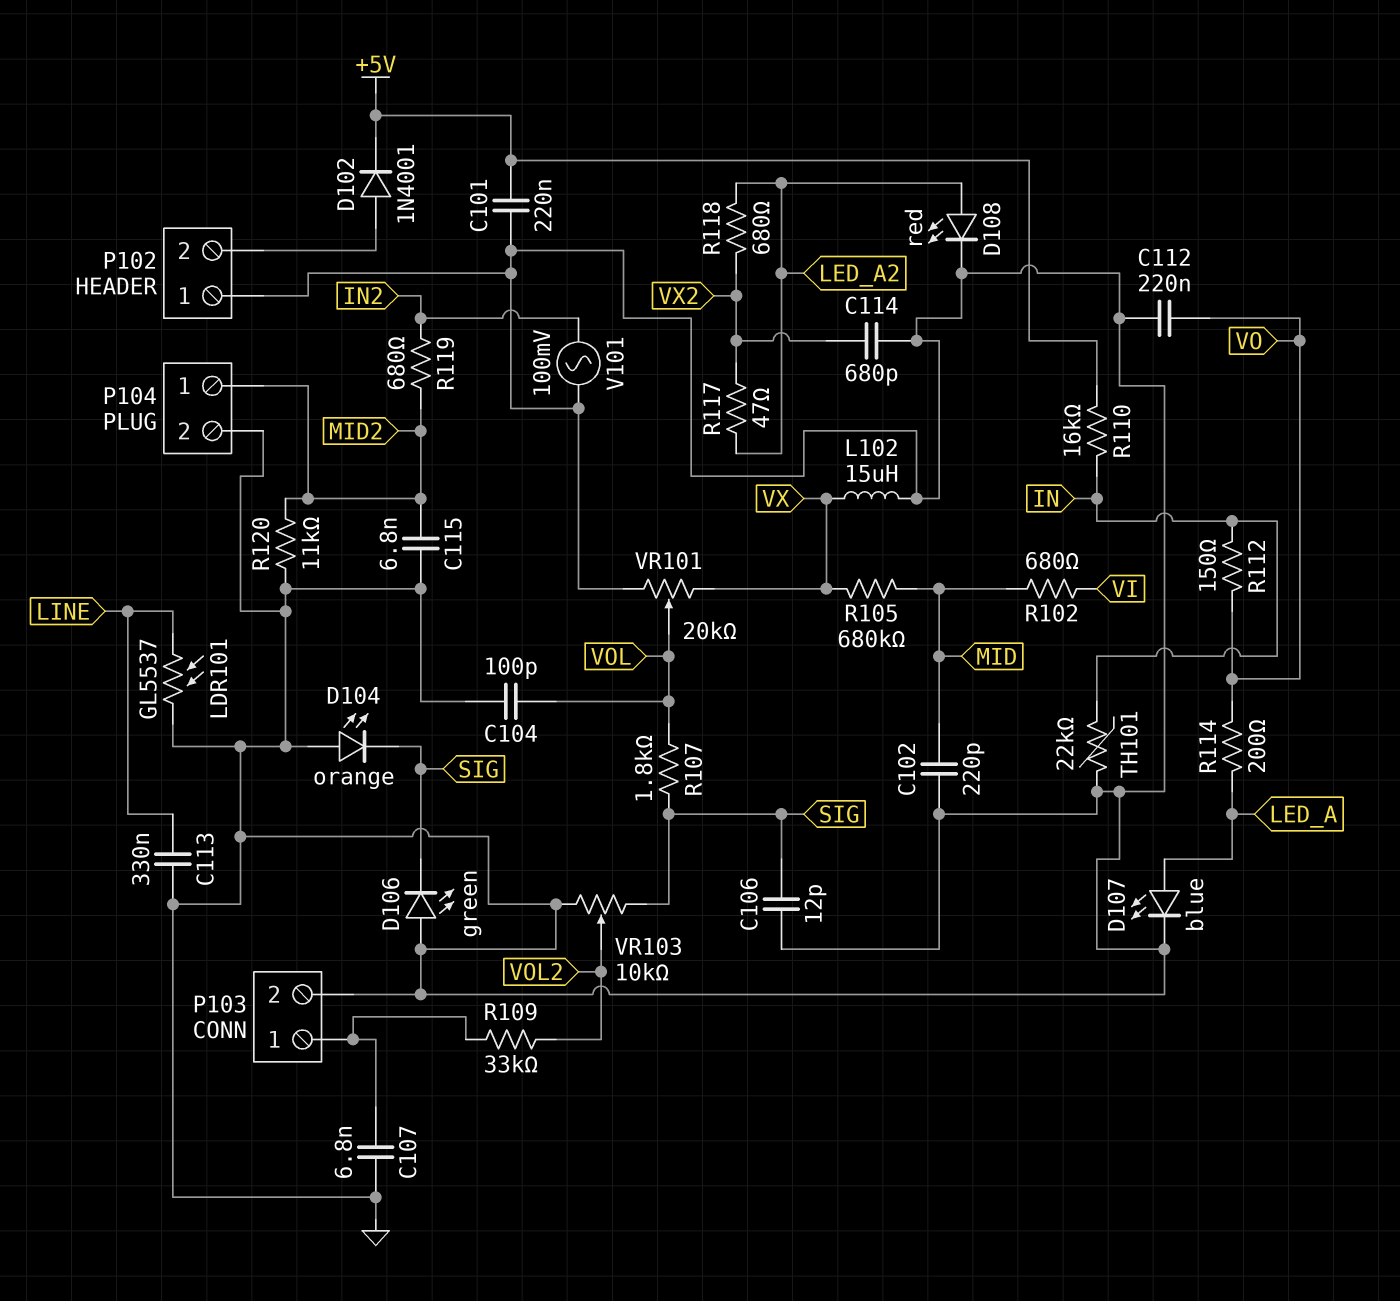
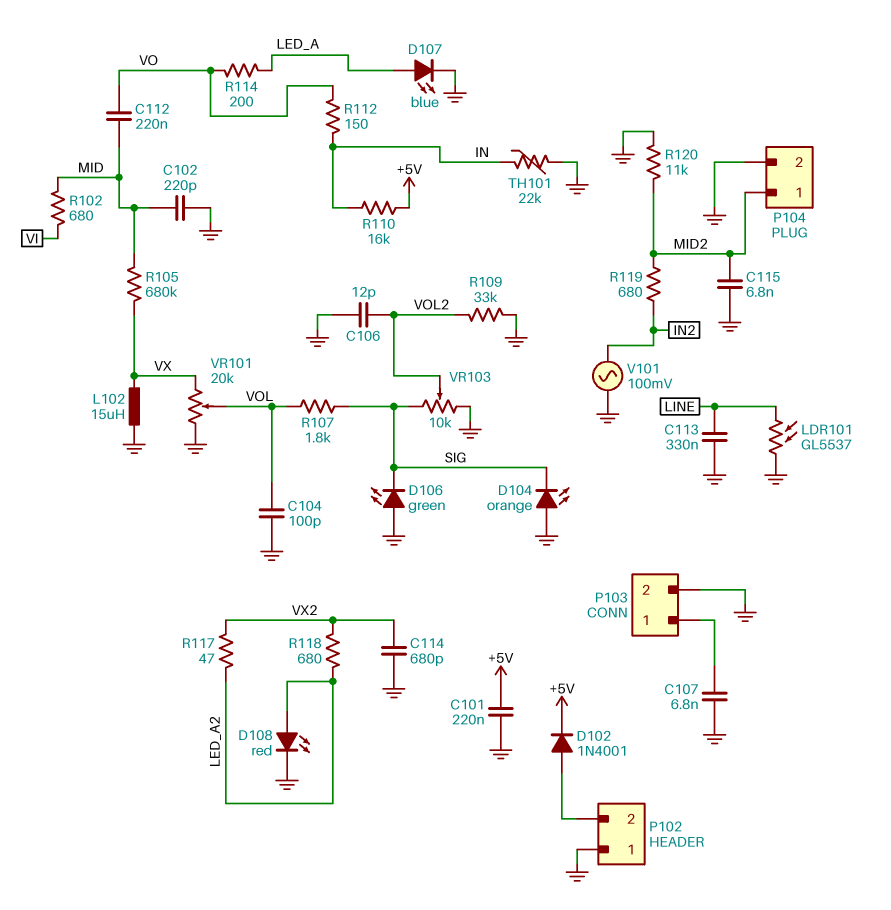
C106: 12pF (GND, SIG) -> 12pF (GND, VOL2)
C112: 220nF (GND, VO) -> 220nF (MID, VO)
R109: 33k (P103/1, VOL2) -> 33k (GND, VOL2)

